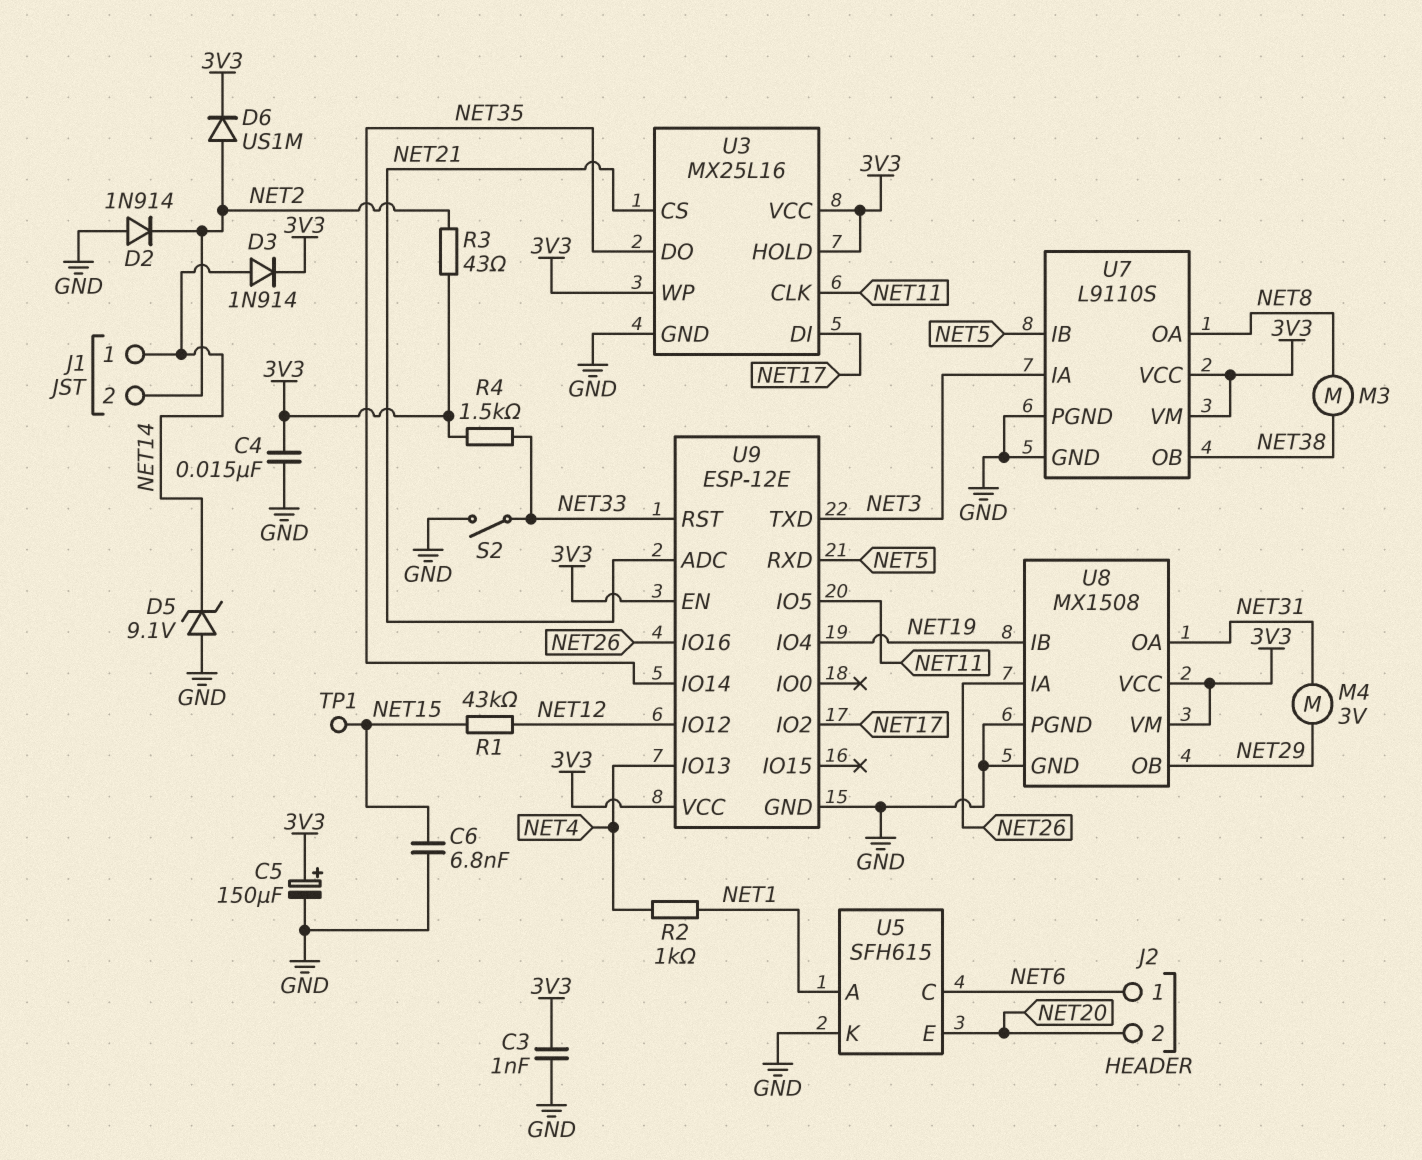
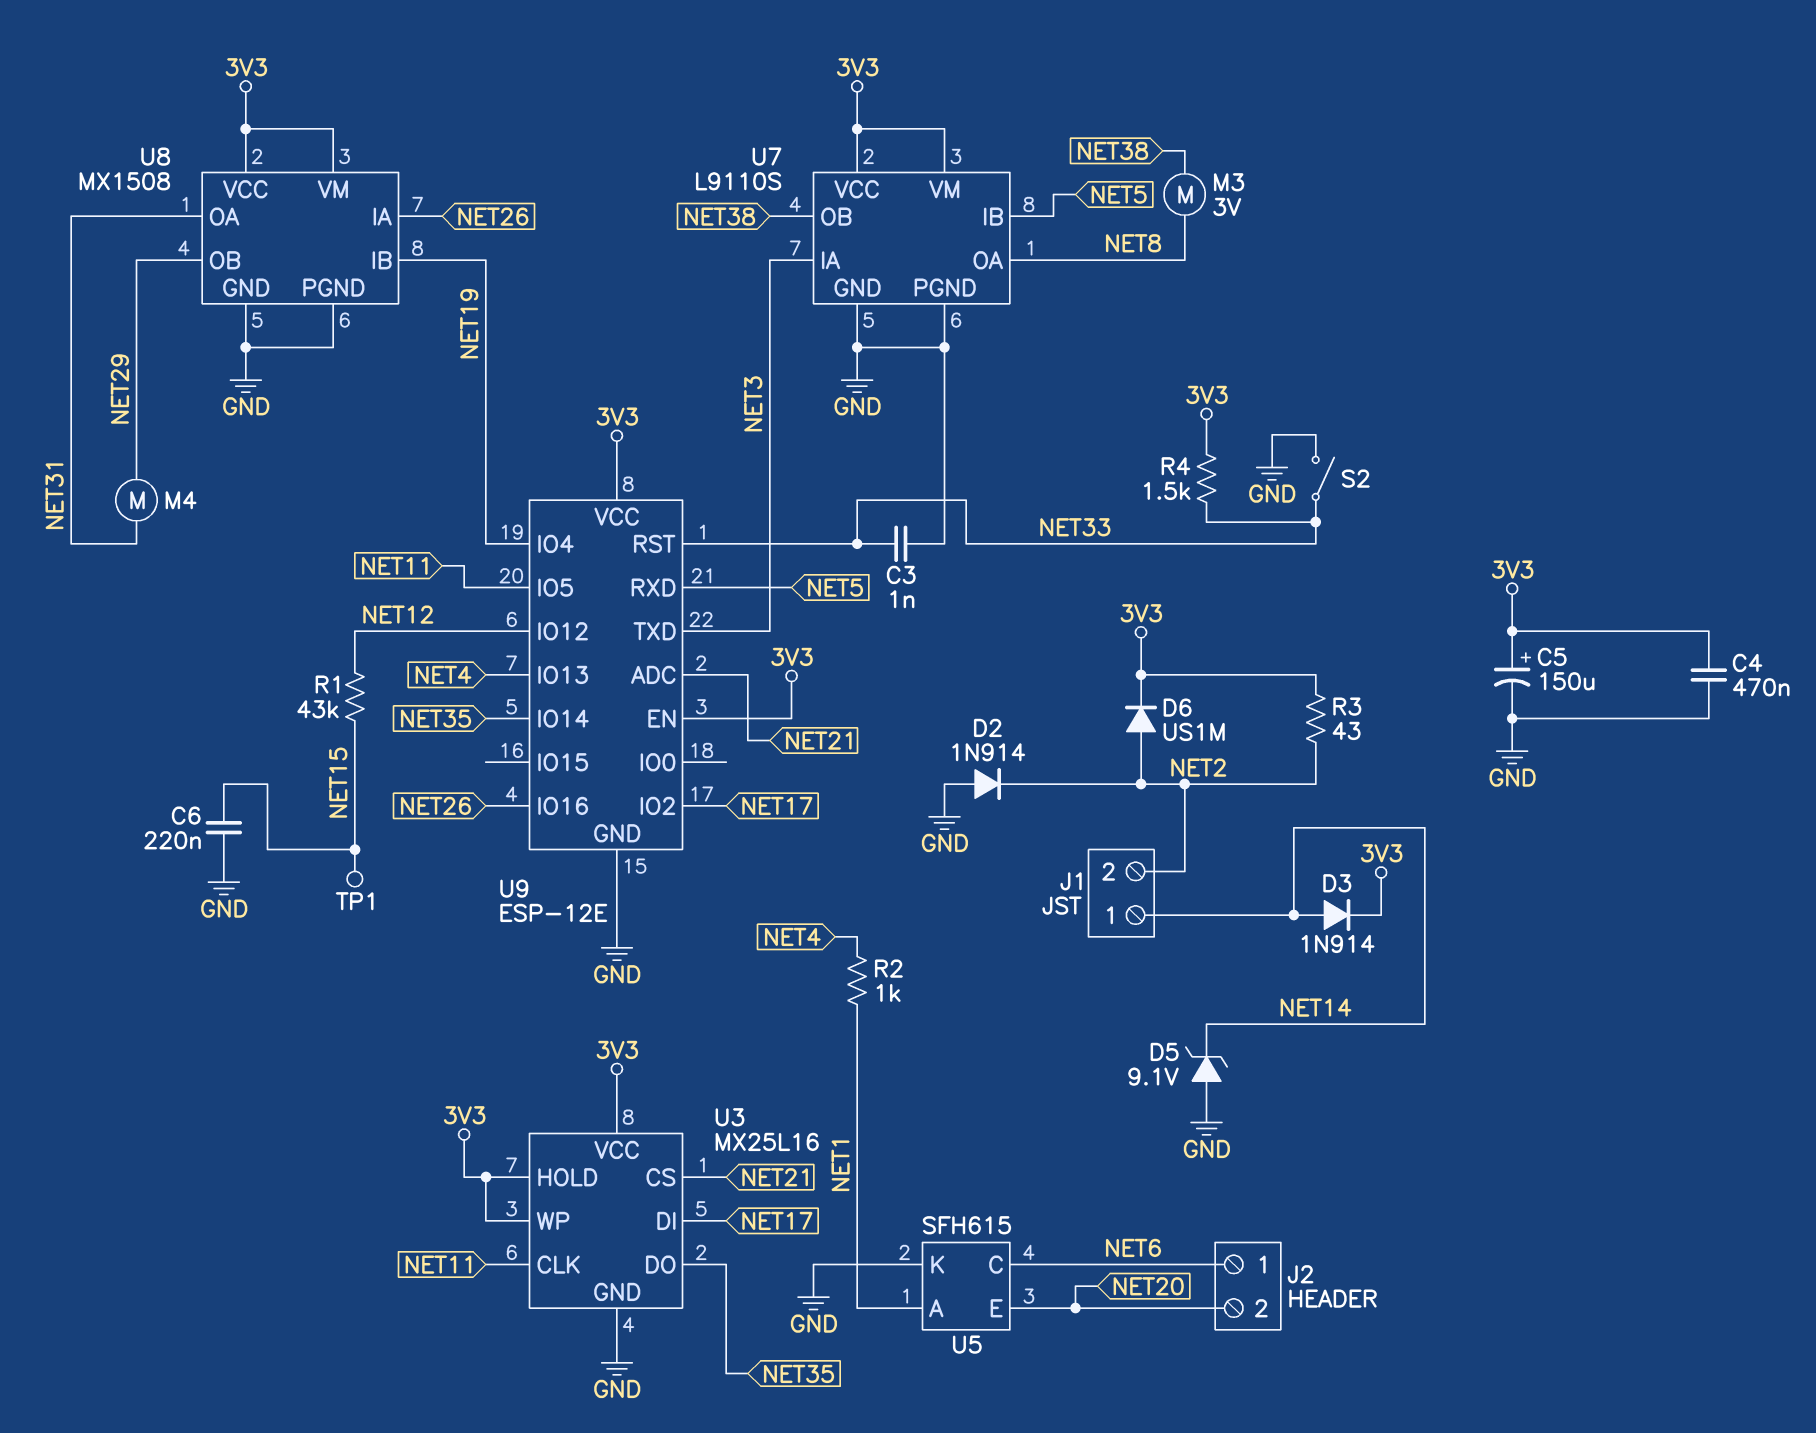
C3: 1nF (3V3, GND) -> 1nF (GND, NET33)
C4: 15nF (3V3, GND) -> 470nF (3V3, GND)
C6: 6.8nF (GND, NET15) -> 220nF (GND, NET15)
M3: motor (NET8, NET38) -> motor 3V (NET8, NET38)
M4: motor 3V (NET29, NET31) -> motor (NET29, NET31)

